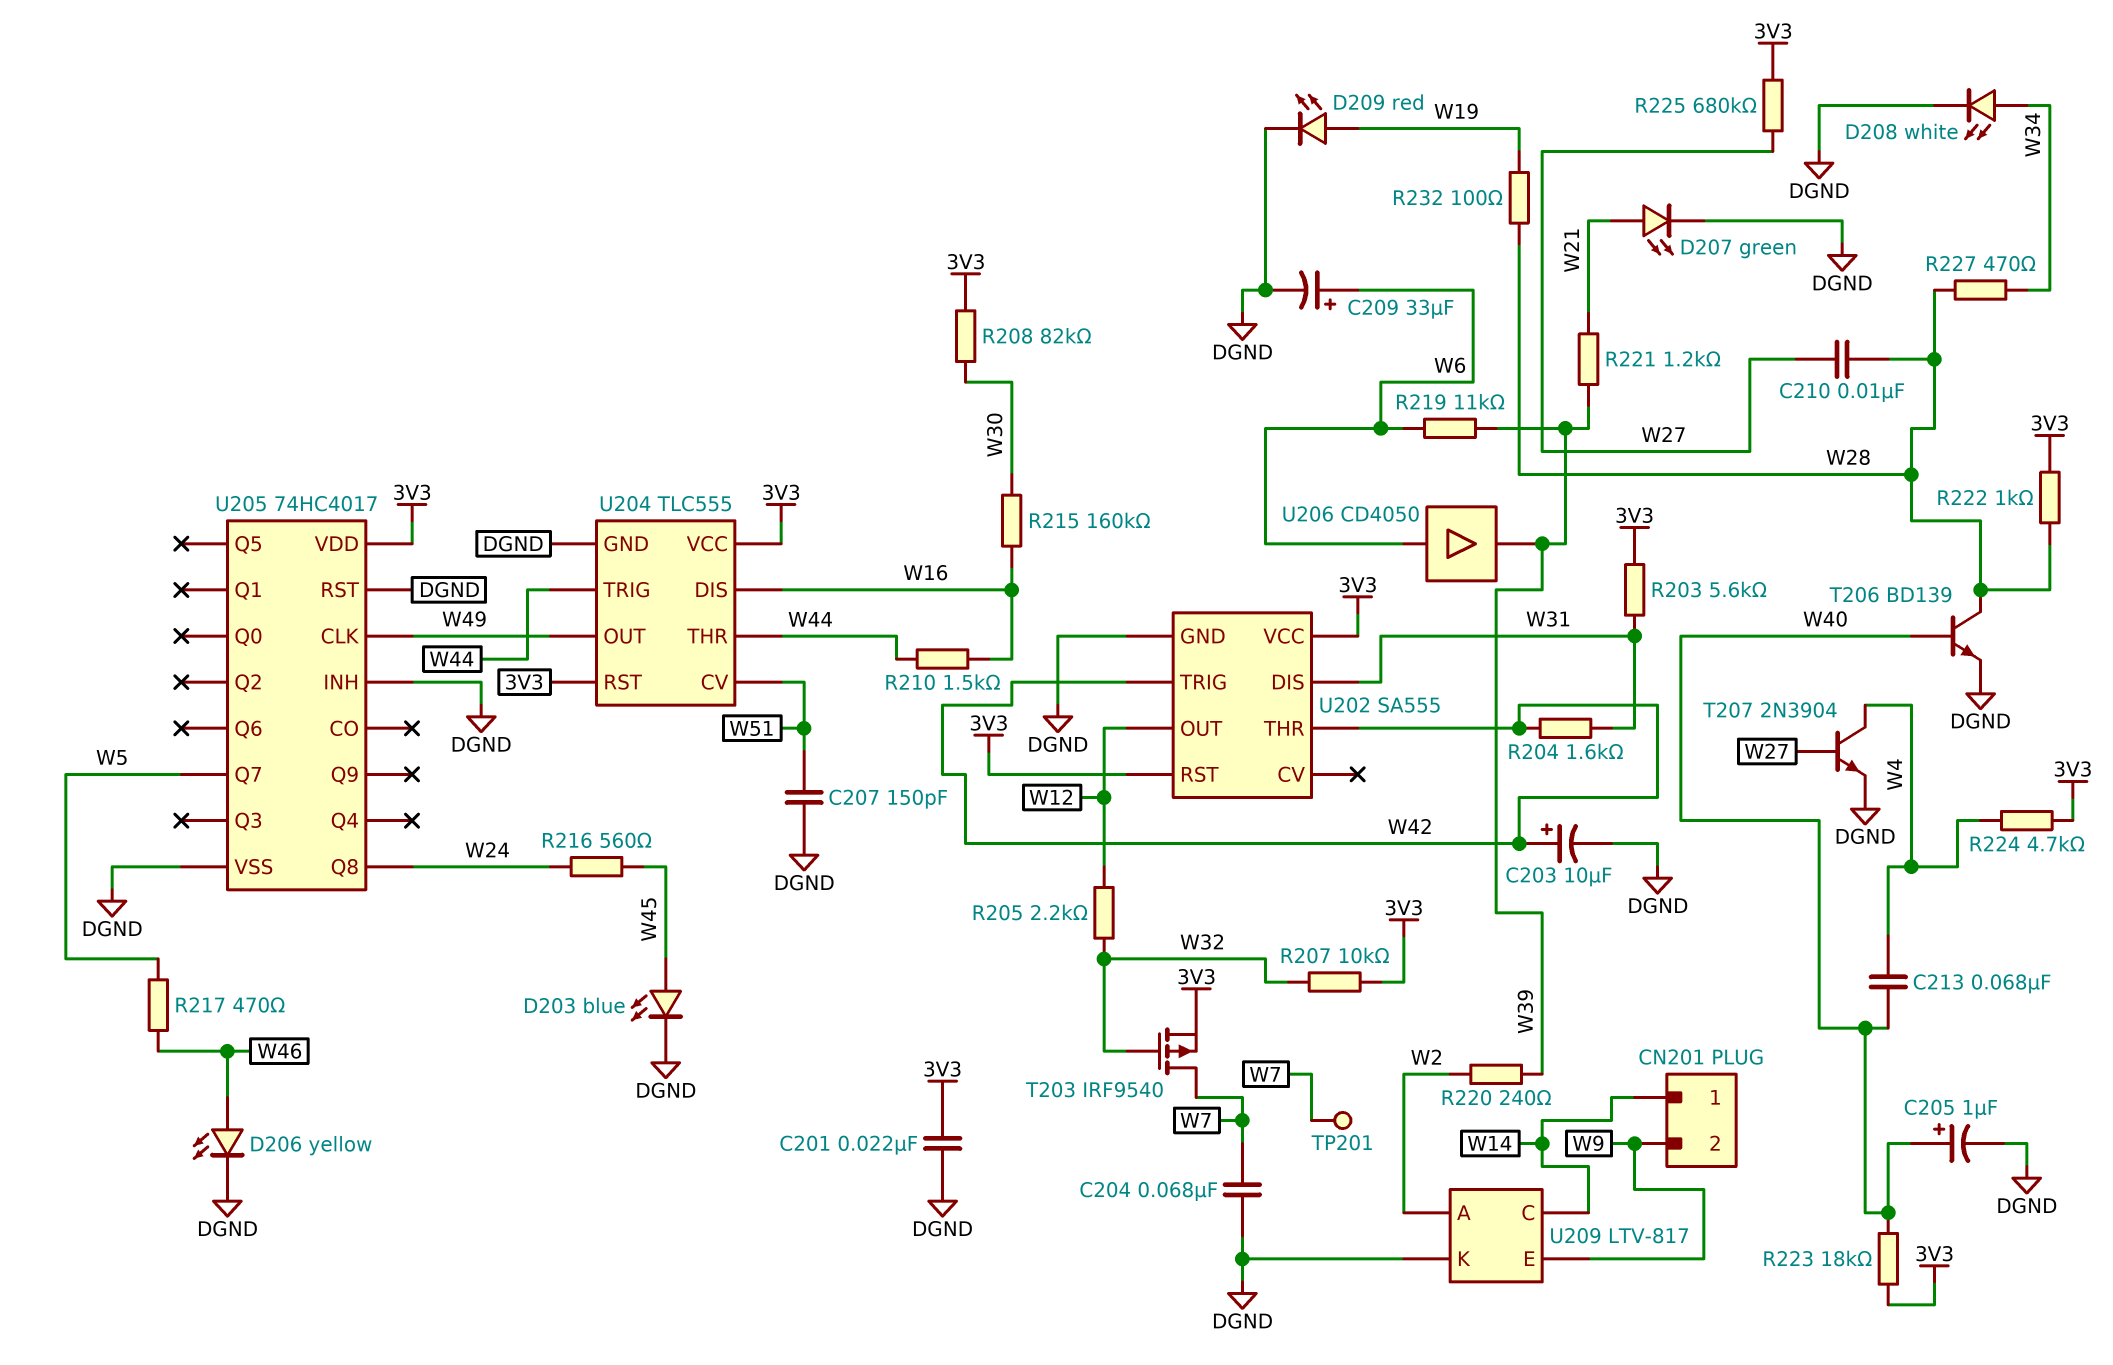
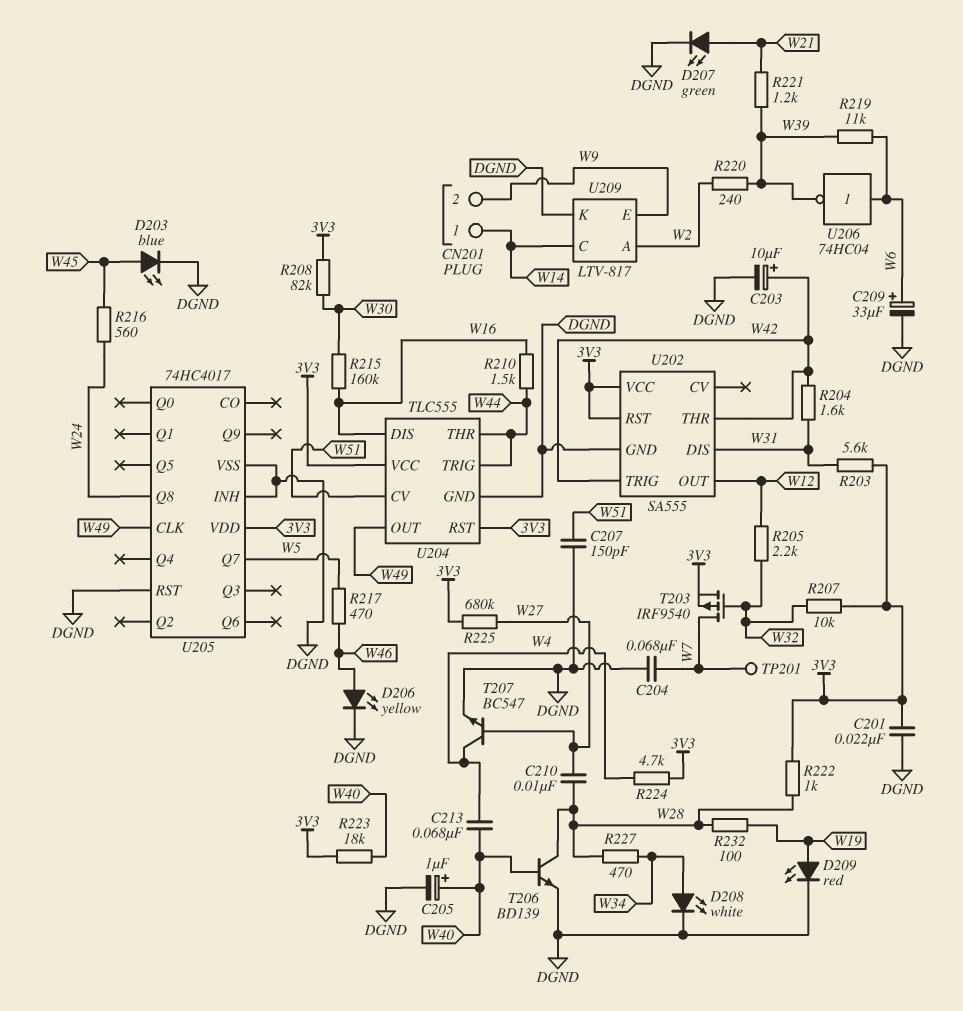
T207: NPN 2N3904 (B W27, C W4, E DGND) -> NPN BC547 (B W27, C W4, E DGND)
U206: buffer CD4050 (in W6, out W39) -> NOT 74HC04 (in W6, out W39)

